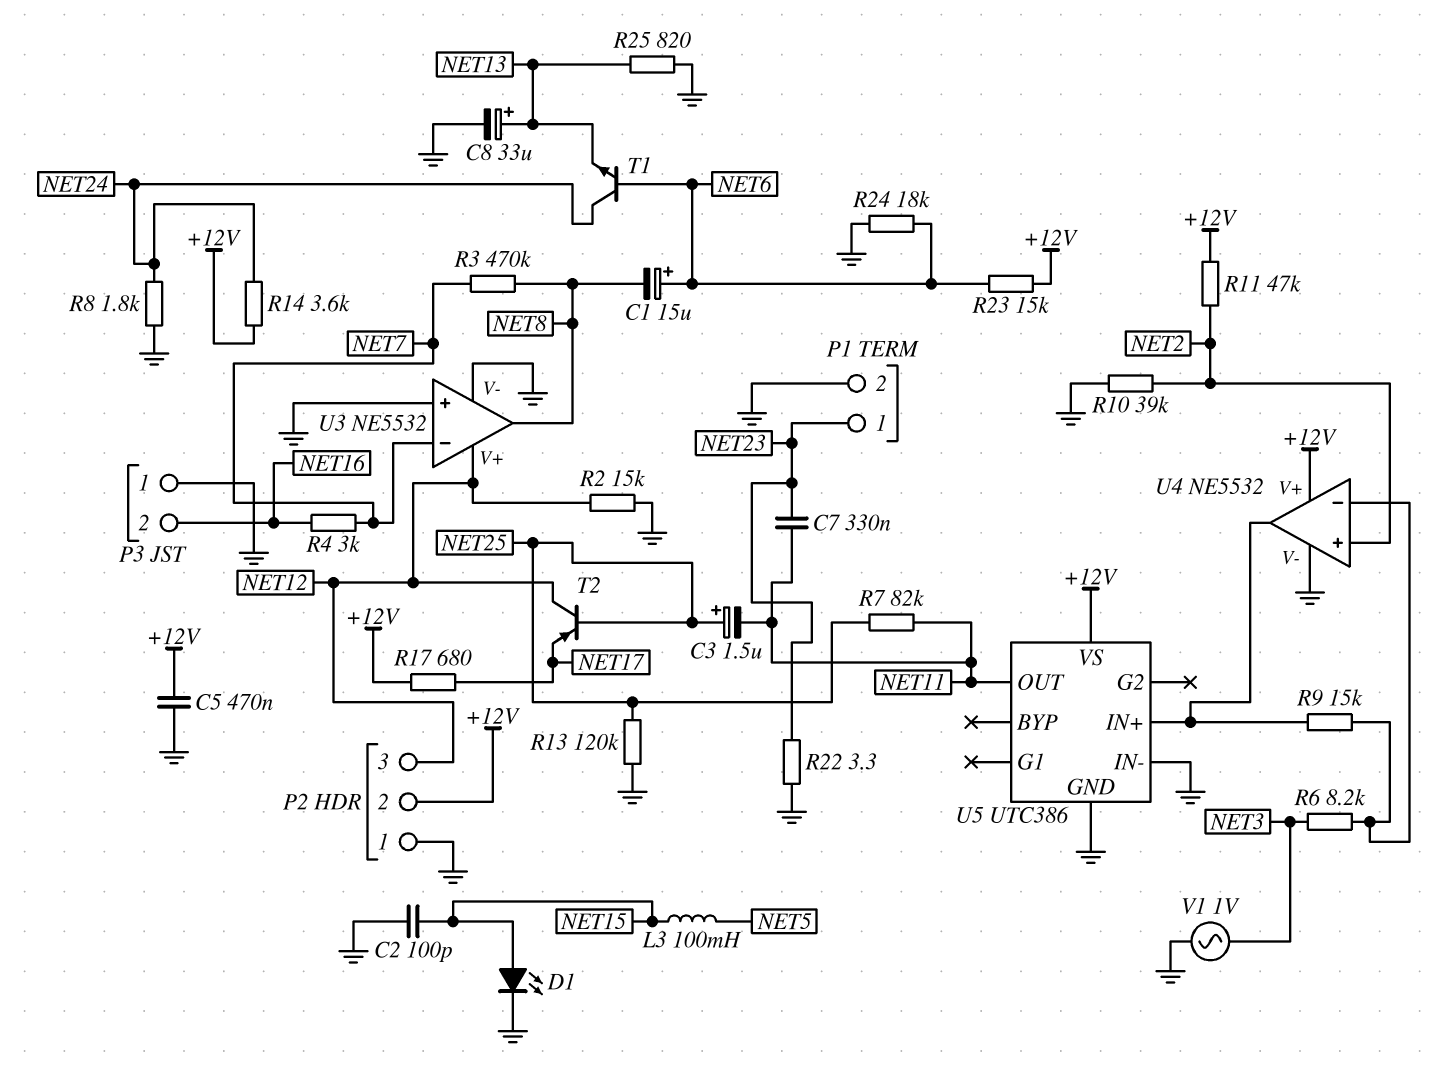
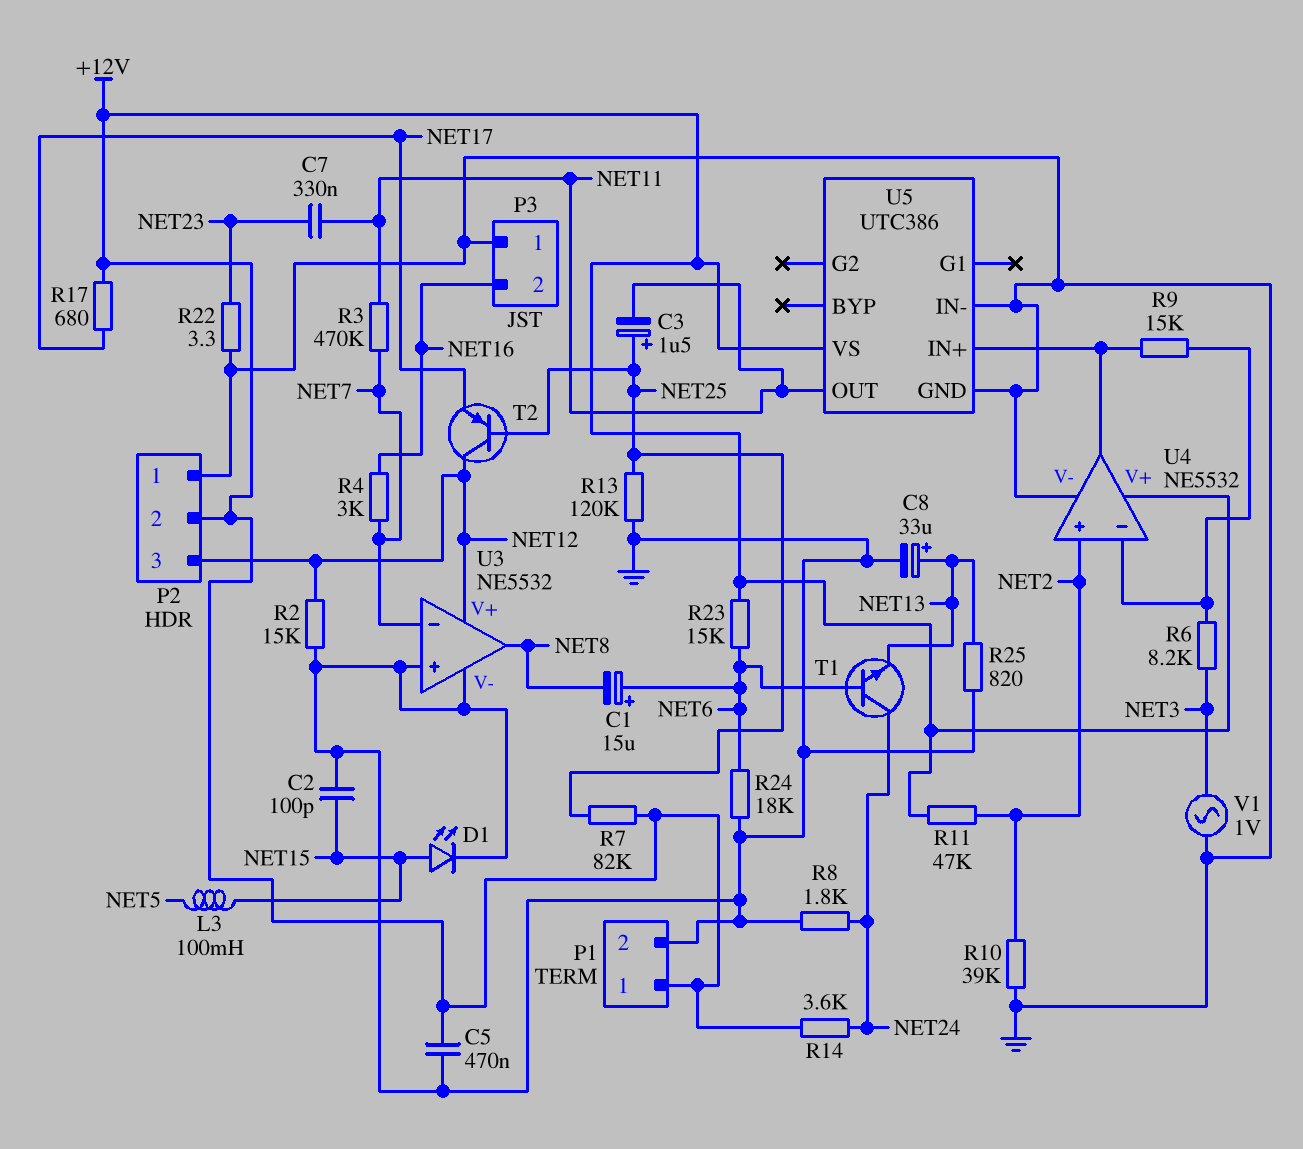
P1 pin 1: NET23 -> +12V
R3: 470k (NET7, NET8) -> 470k (NET7, NET11)
R7: 82k (NET11, NET25) -> 82k (+12V, NET25)

